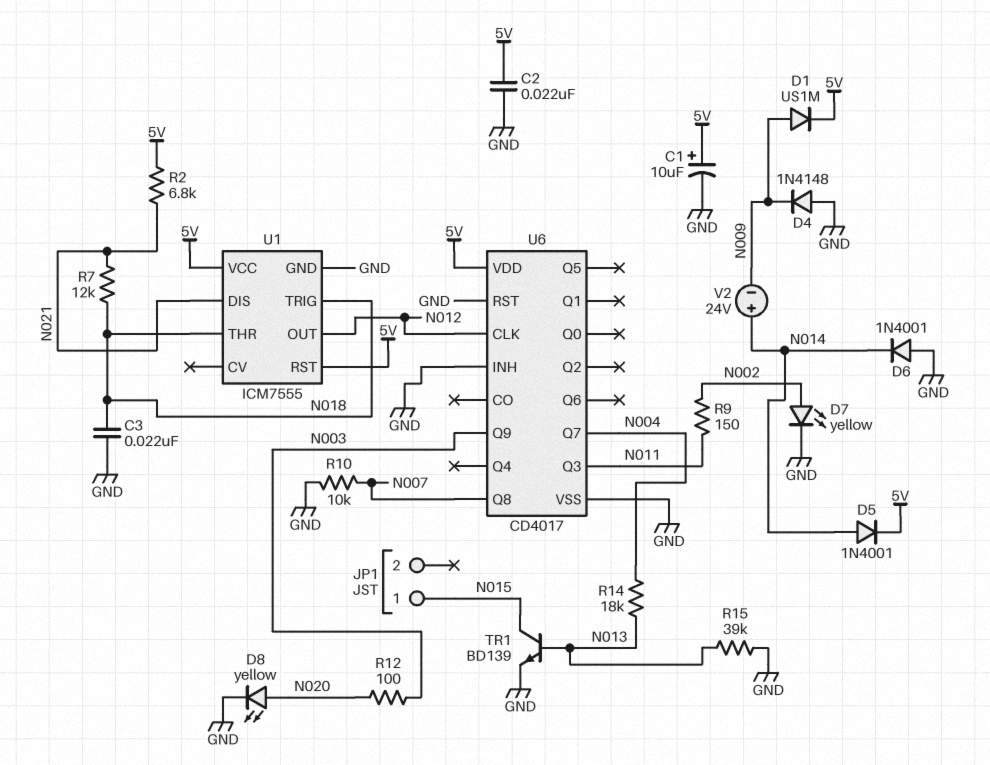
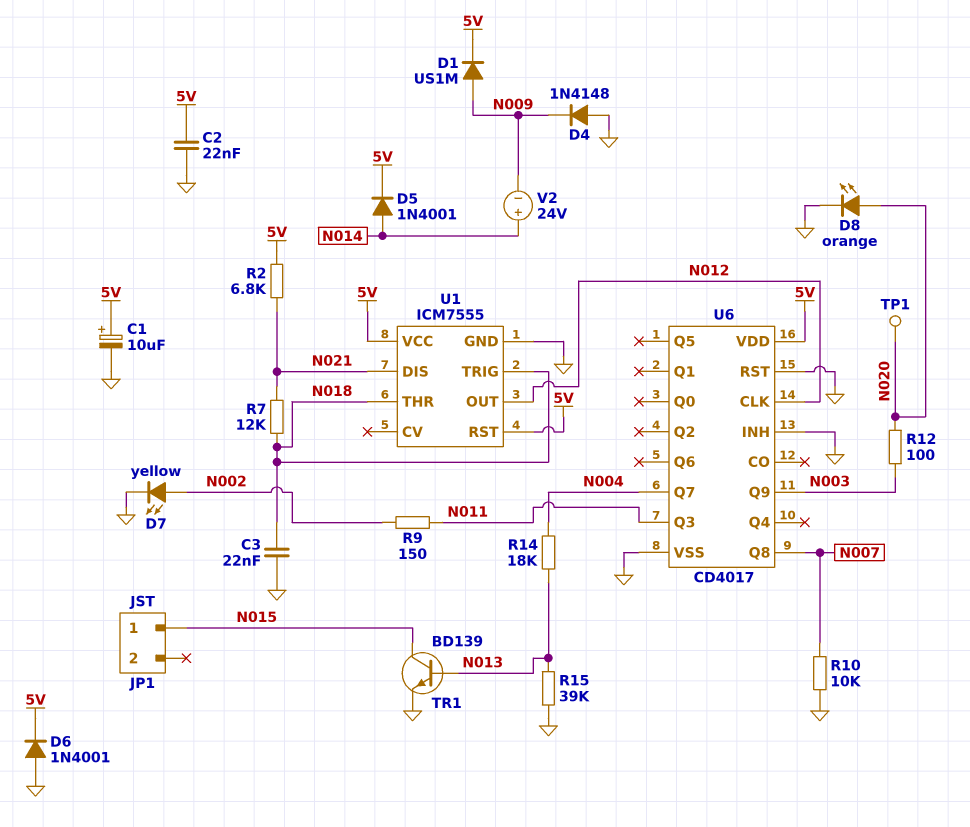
D6: diode 1N4001 (A GND, K N014) -> diode 1N4001 (A GND, K 5V)
D8: LED yellow (A N020, K GND) -> LED orange (A N020, K GND)
TP1: none -> test point (N020)

